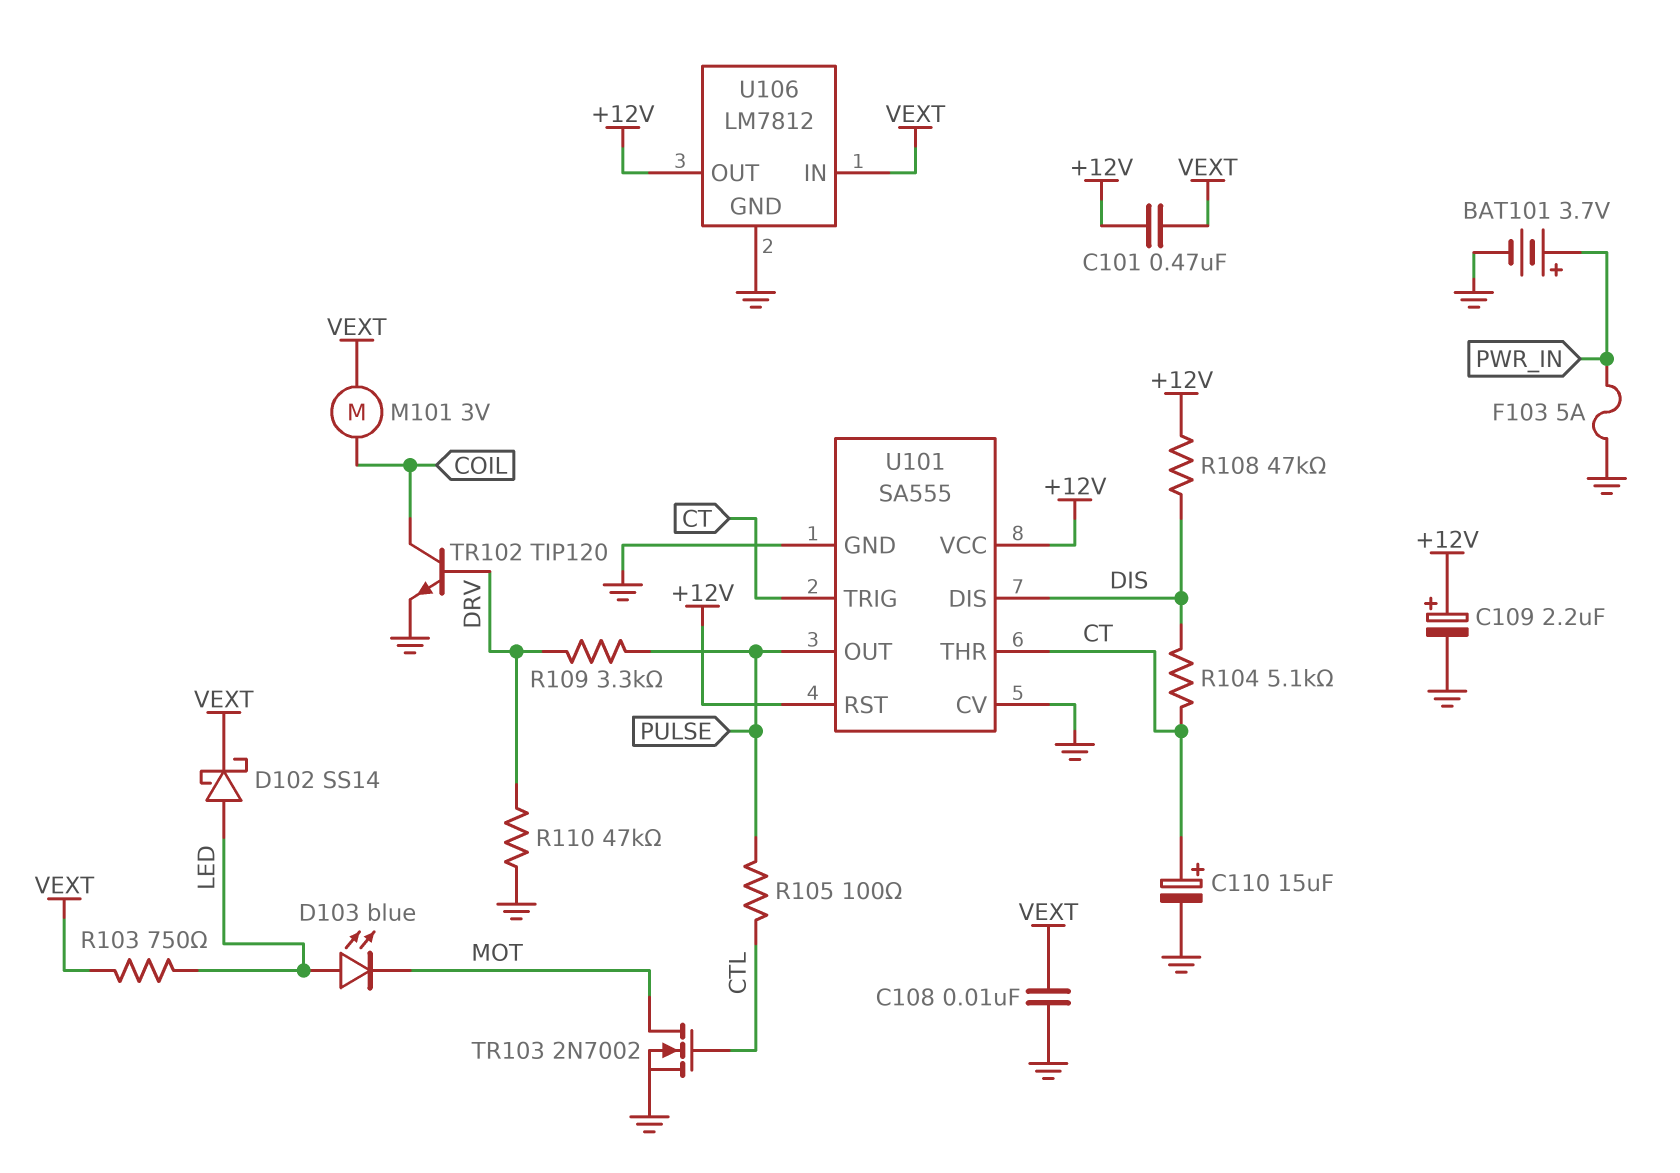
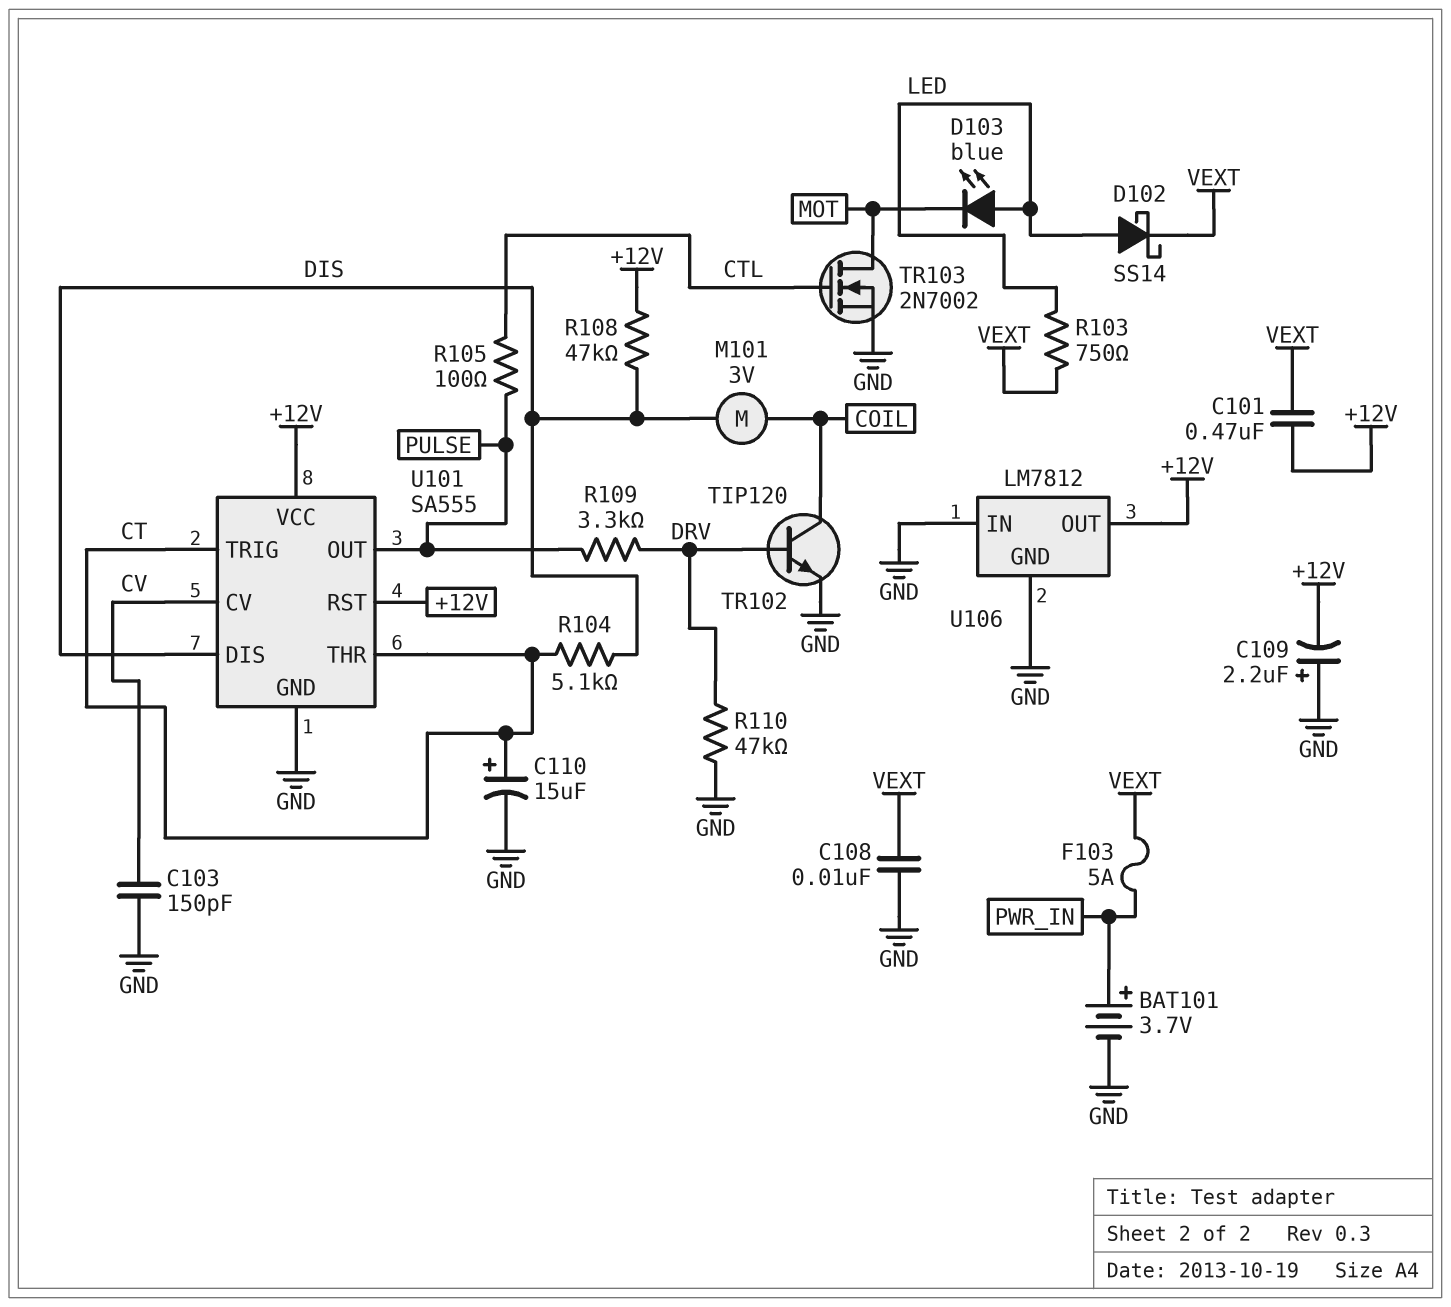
C103: none -> 150pF (CV, GND)
C109: 2.2uF (plus +12V, minus GND) -> 2.2uF (plus GND, minus +12V)
F103: 5A (GND, PWR_IN) -> 5A (PWR_IN, VEXT)
M101: motor 3V (COIL, VEXT) -> motor 3V (COIL, DIS)
U101 pin CV: GND -> CV
U106 pin IN: VEXT -> GND

